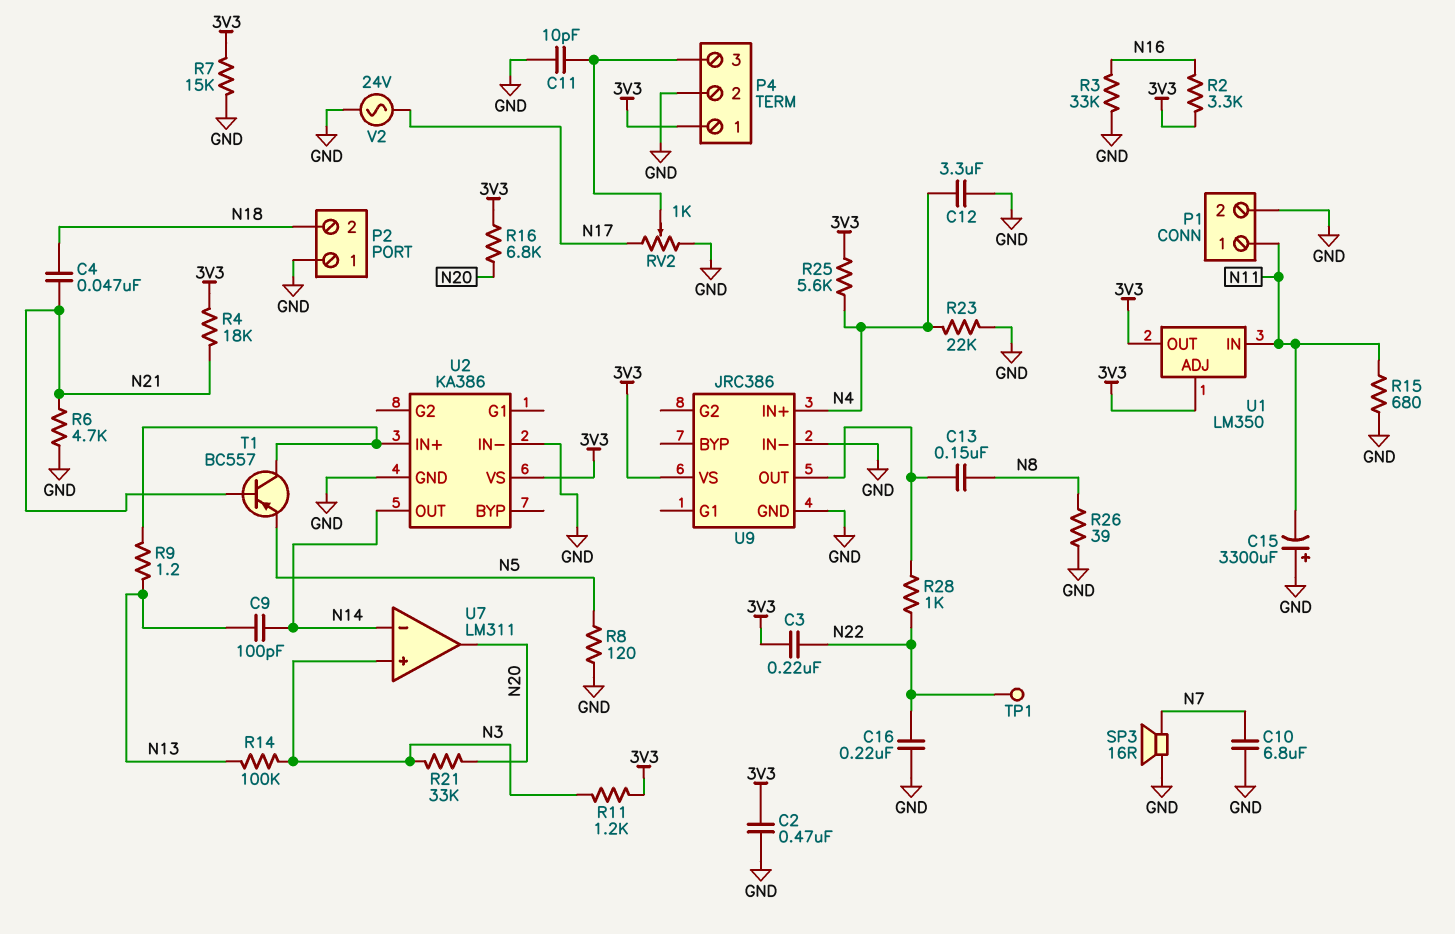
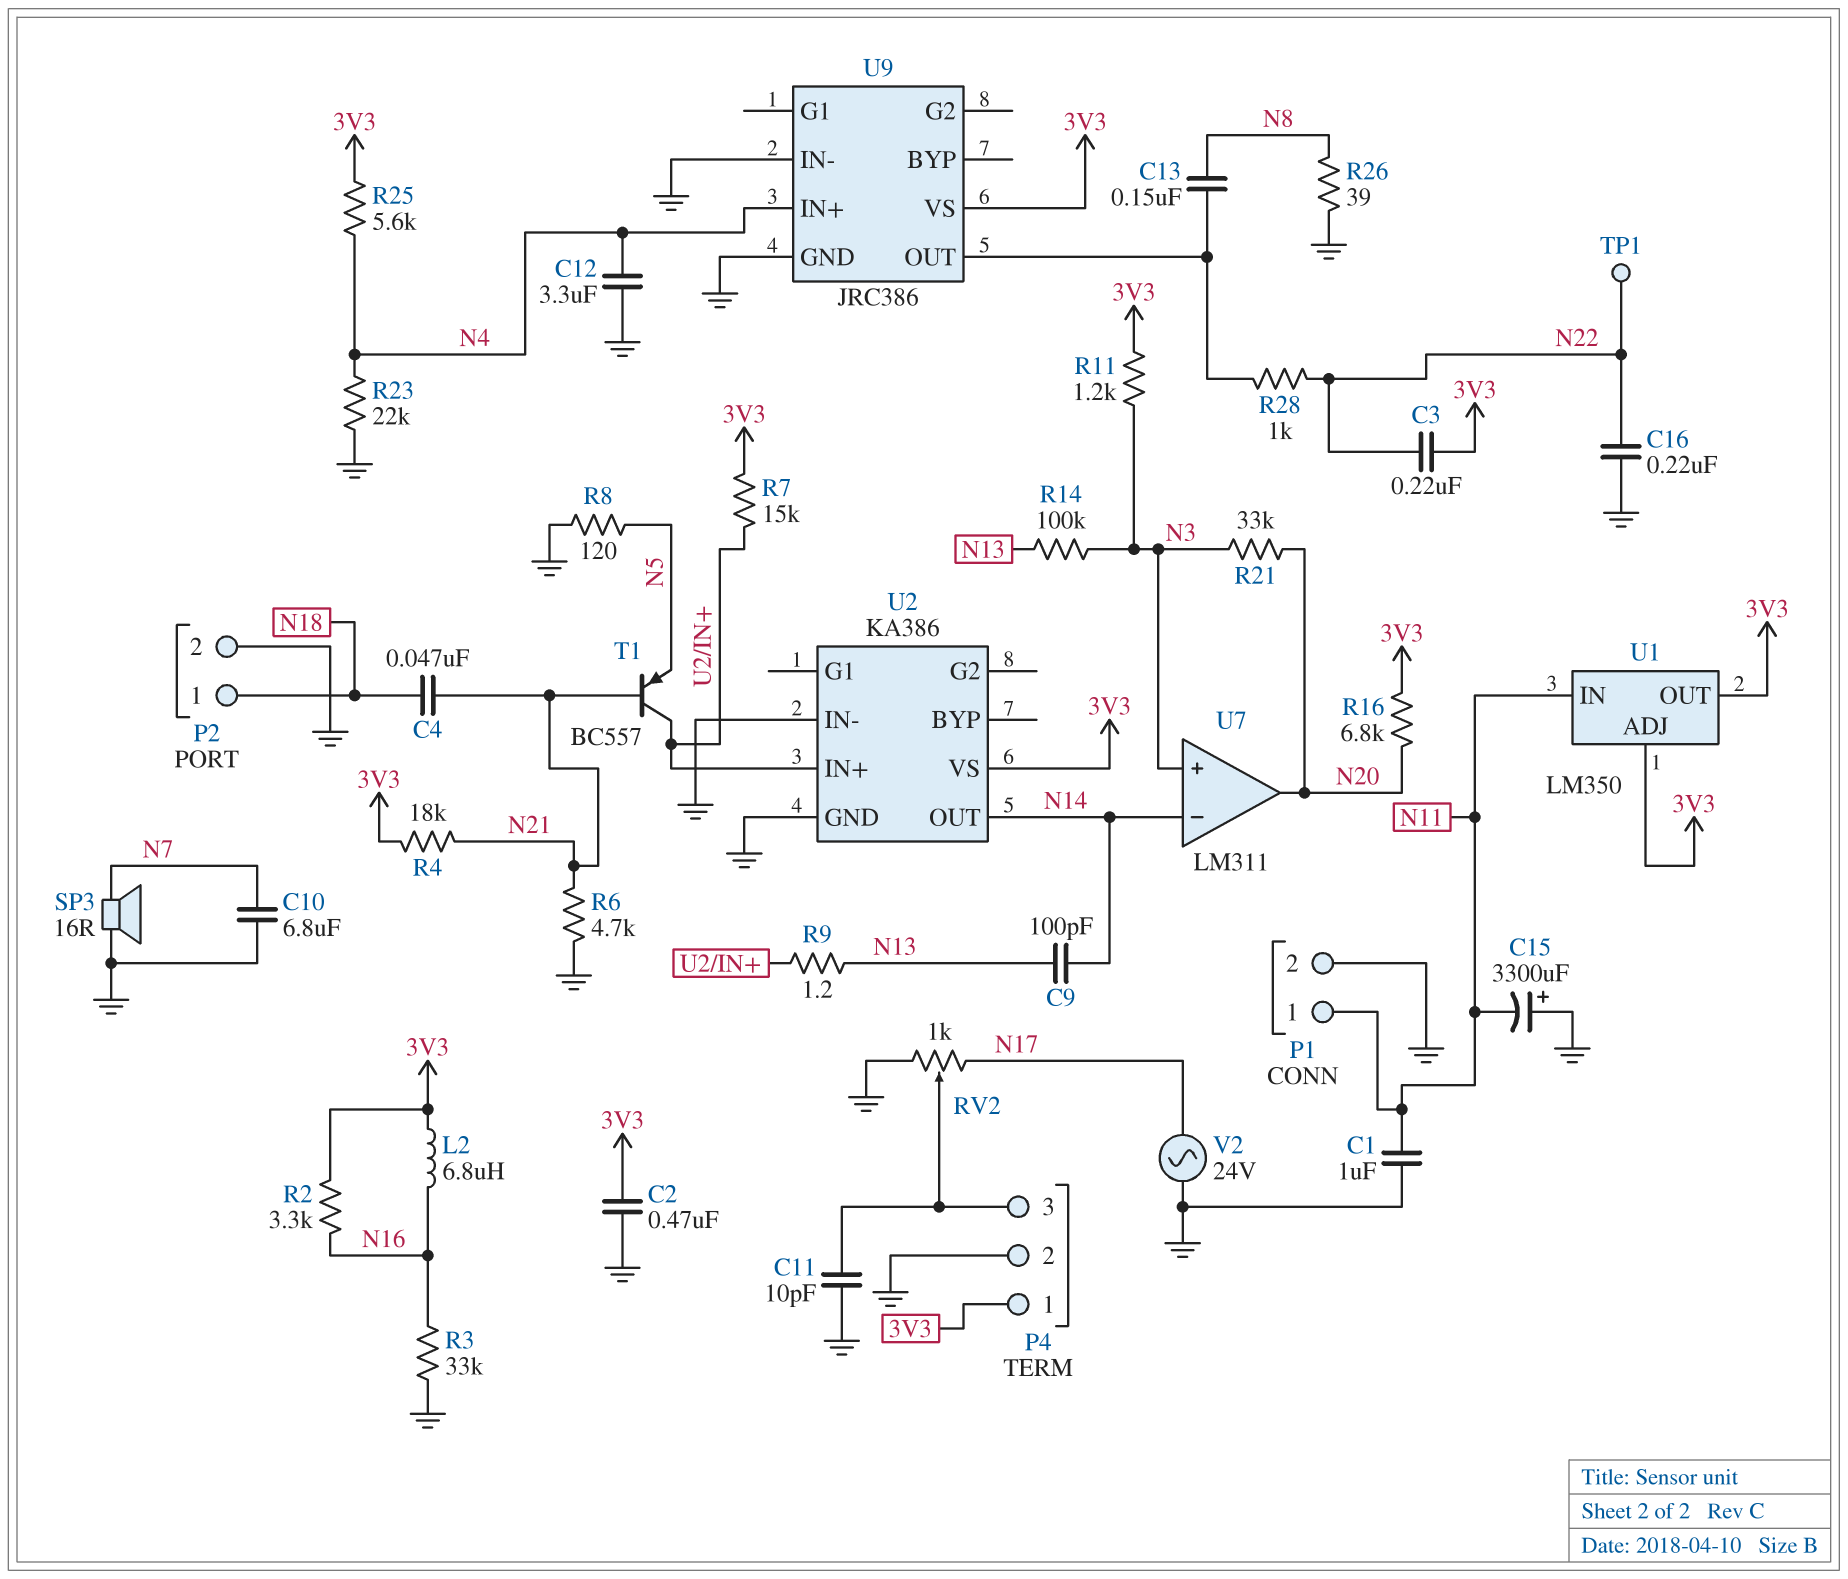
C1: none -> 1uF (GND, N11)
L2: none -> 6.8uH (3V3, N16)
P2 pin 1: GND -> N18
P2 pin 2: N18 -> GND
R7: 15k (3V3, GND) -> 15k (3V3, U2/IN+)
R15: 680 (GND, N11) -> none

